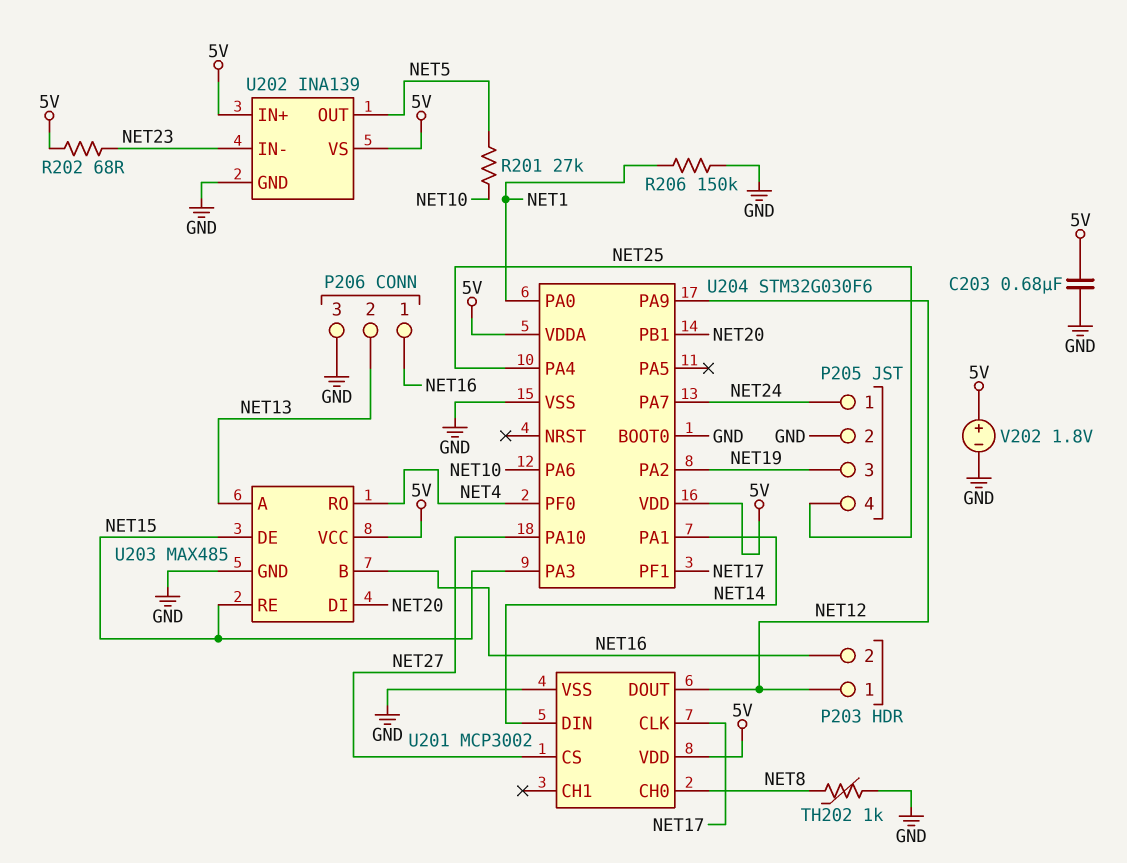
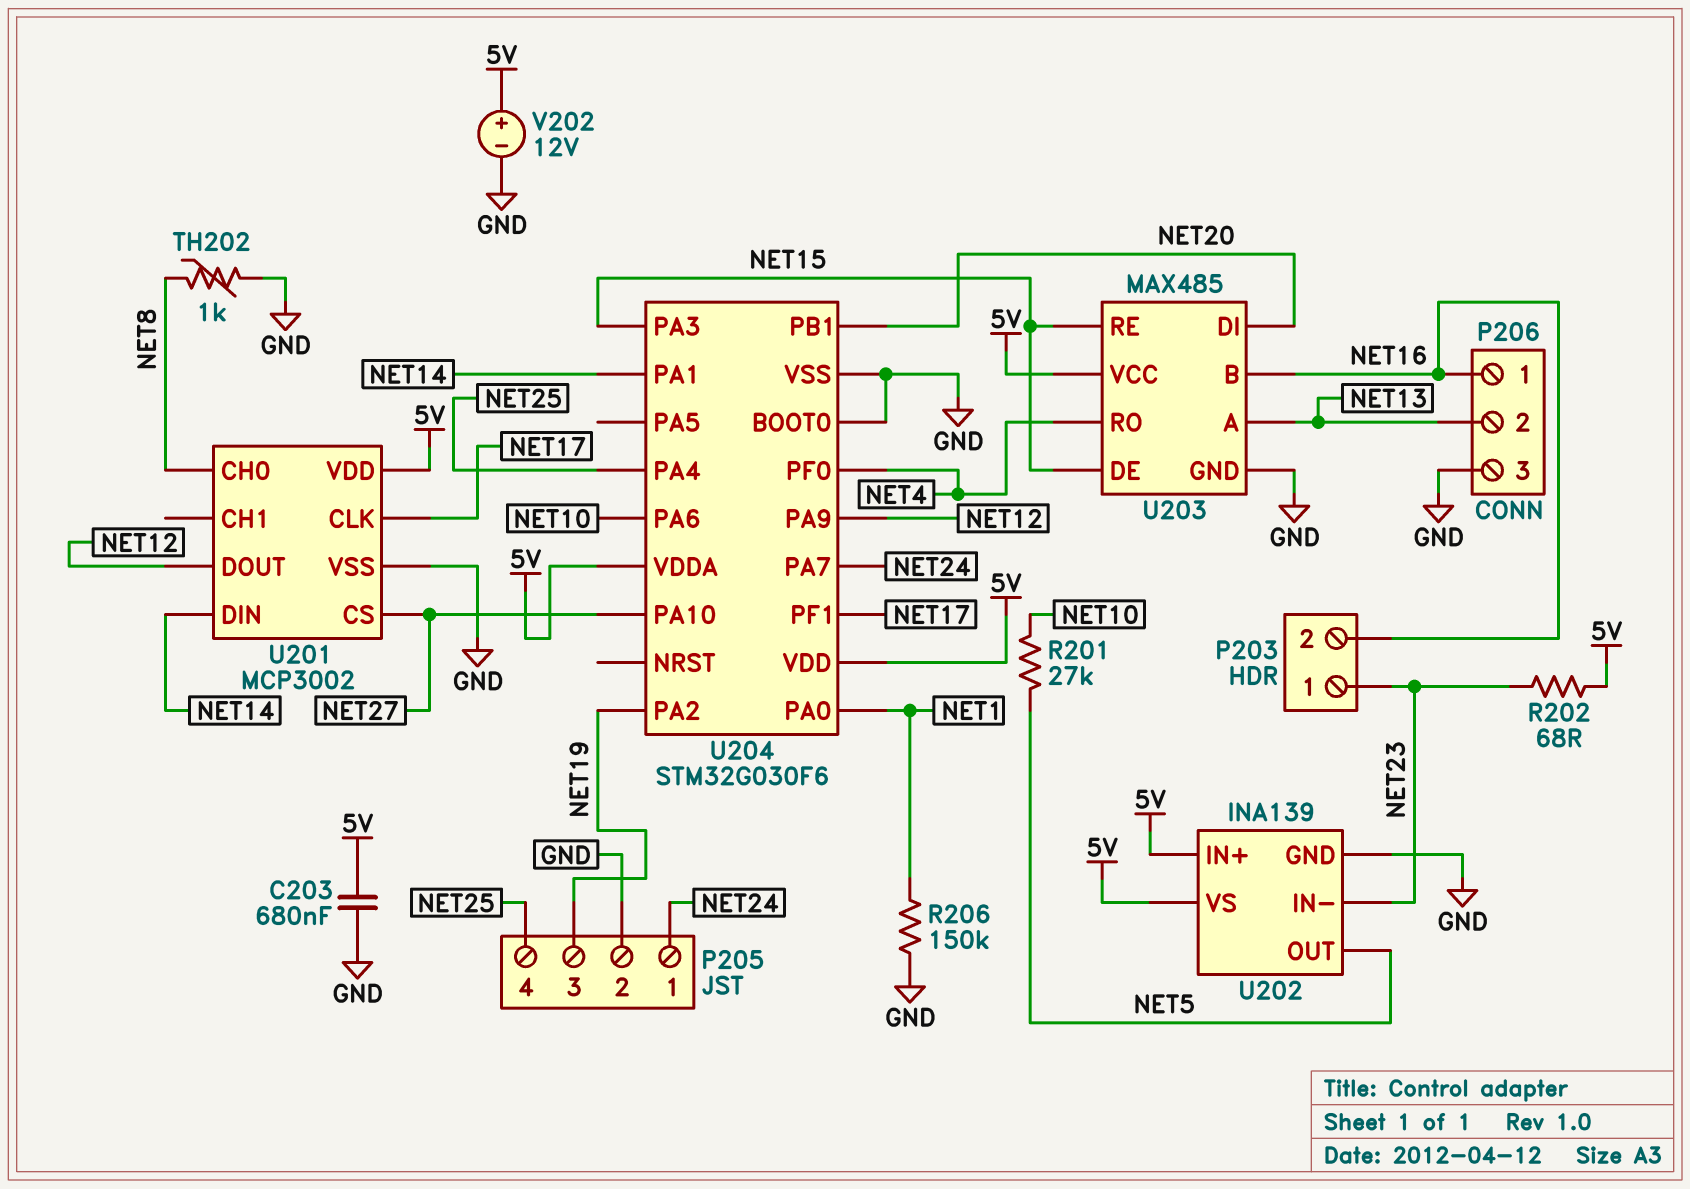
P203 pin 1: NET12 -> NET23
V202: 1.8V (plus 5V, minus GND) -> 12V (plus 5V, minus GND)

